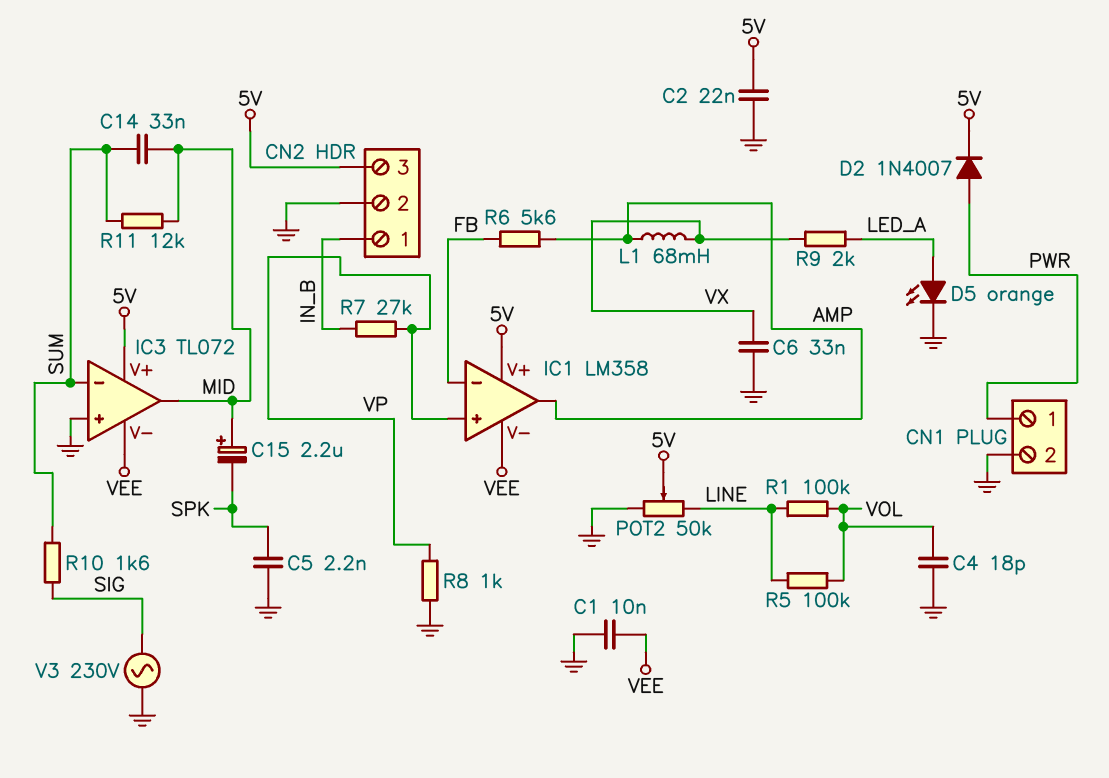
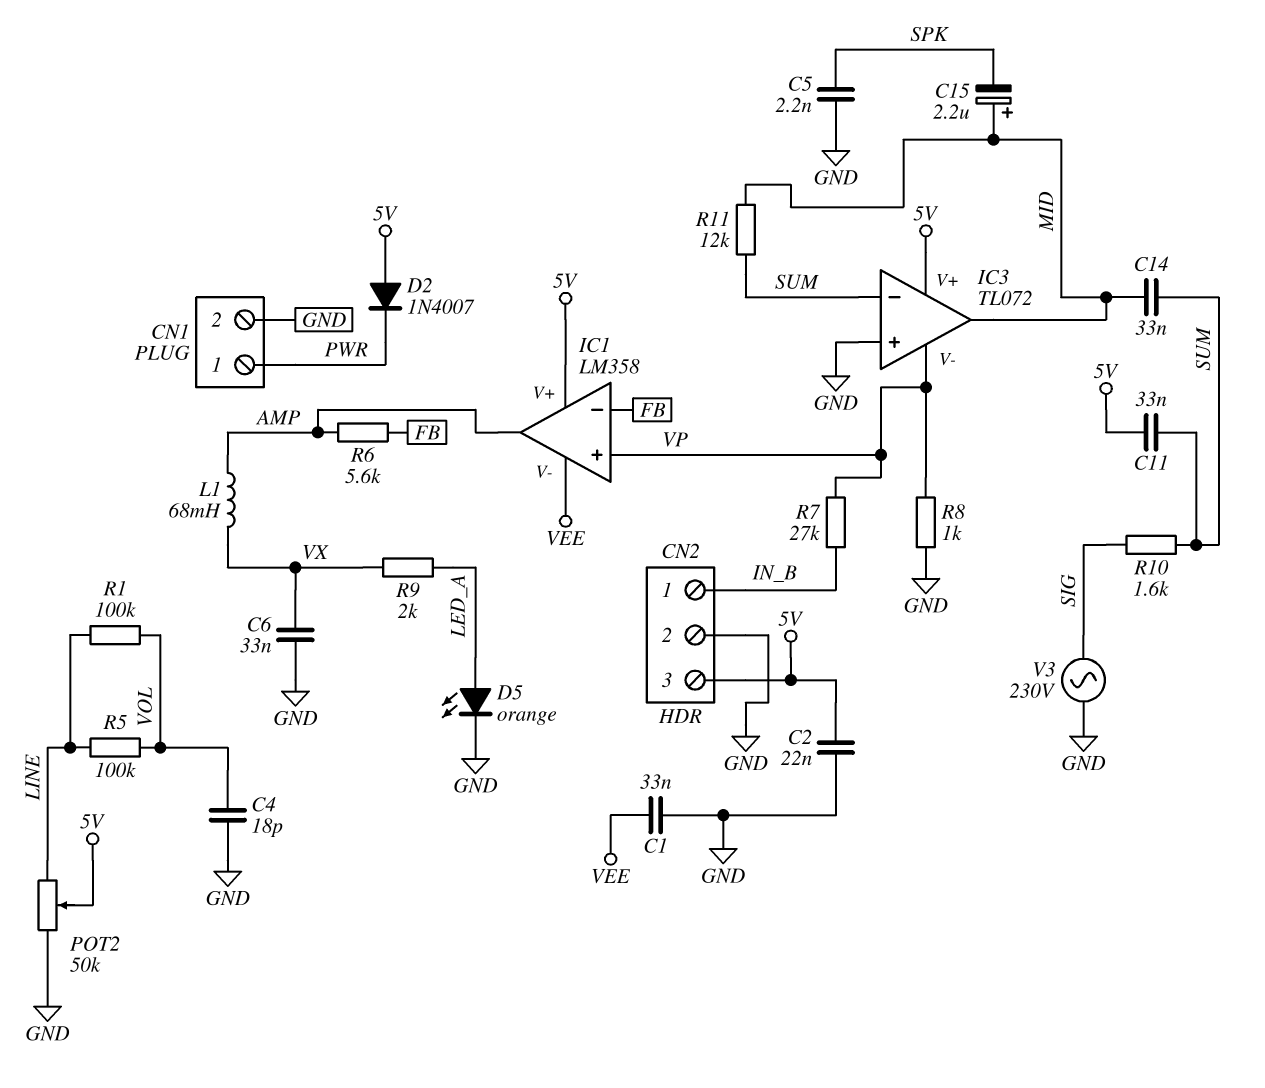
C1: 10nF (GND, VEE) -> 33nF (GND, VEE)
C11: none -> 33nF (5V, SUM)
D2: diode 1N4007 (A PWR, K 5V) -> diode 1N4007 (A 5V, K PWR)
IC3 pin V-: VEE -> VP

